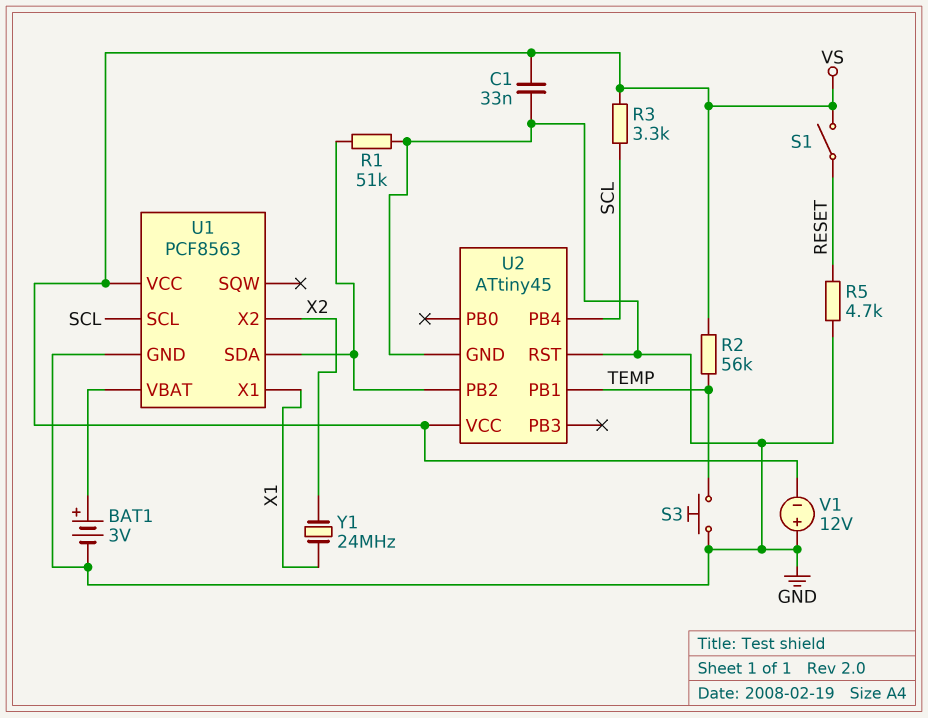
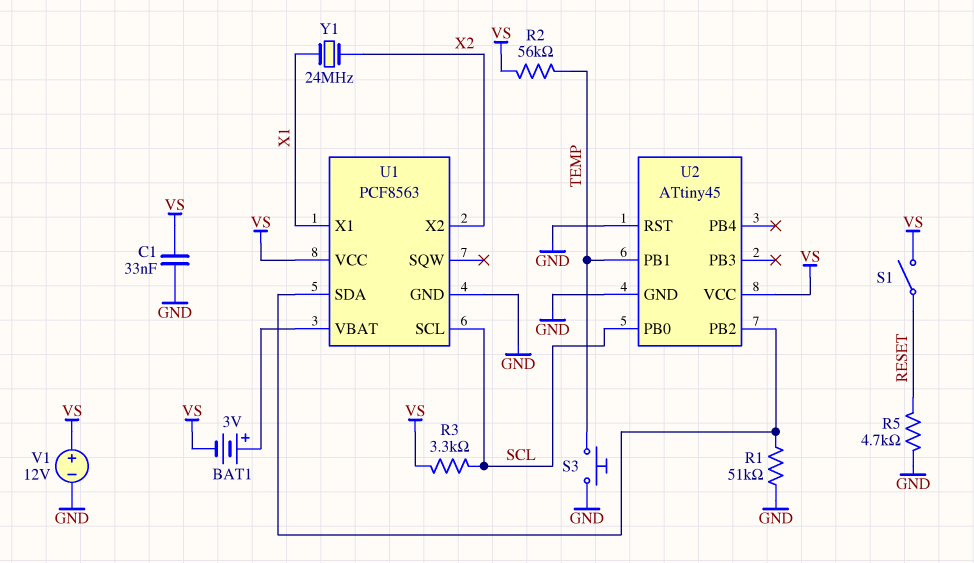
BAT1: 3V (plus U1/VBAT, minus GND) -> 3V (plus U1/VBAT, minus VS)
U2 pin PB0: none -> SCL
U2 pin PB4: SCL -> none
V1: 12V (plus GND, minus VS) -> 12V (plus VS, minus GND)

